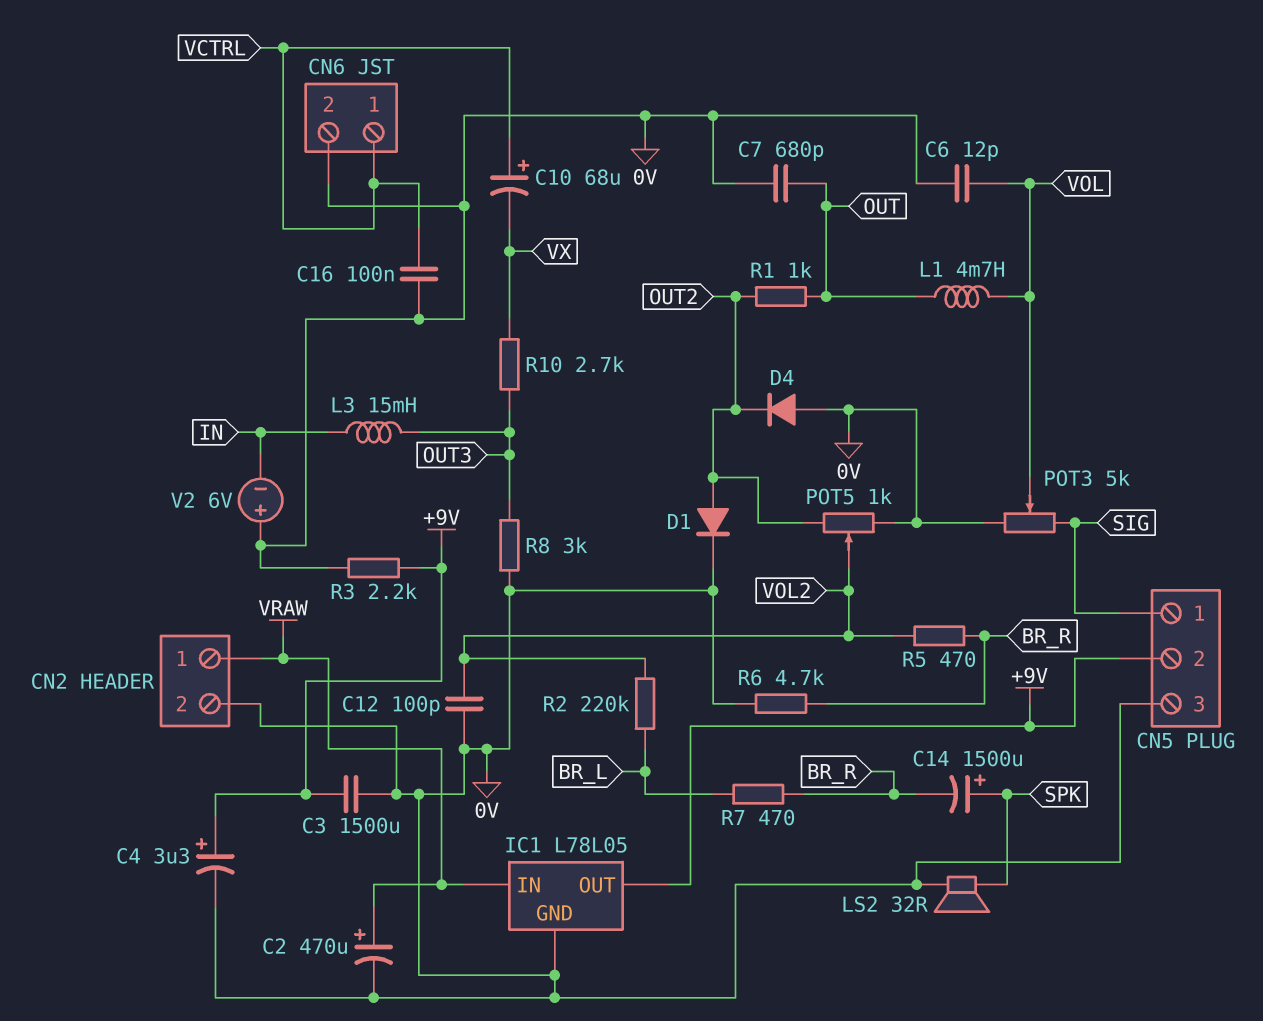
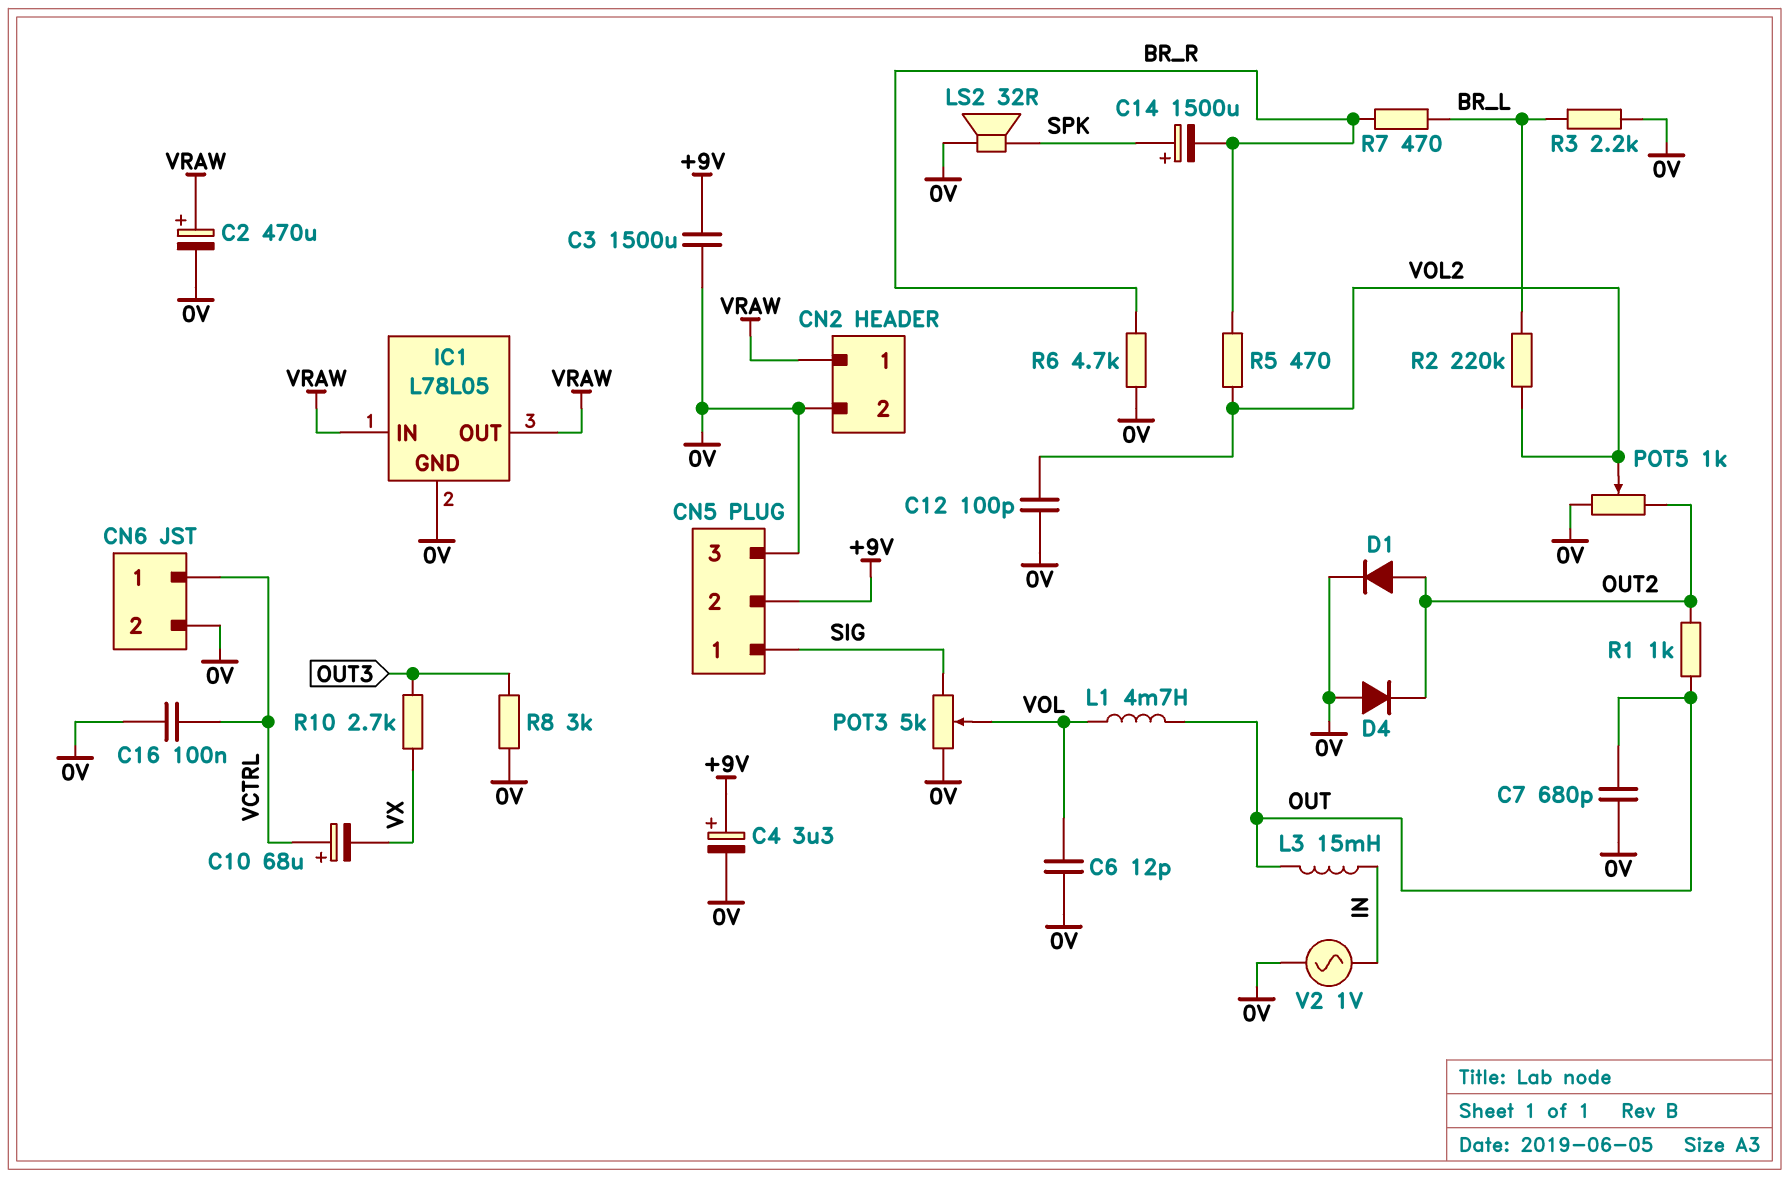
IC1 pin OUT: +9V -> VRAW
L3: 15mH (IN, OUT3) -> 15mH (IN, OUT)
R3: 2.2k (+9V, 0V) -> 2.2k (0V, BR_L)
V2: 6V (plus 0V, minus IN) -> AC 1V (0V, IN)

